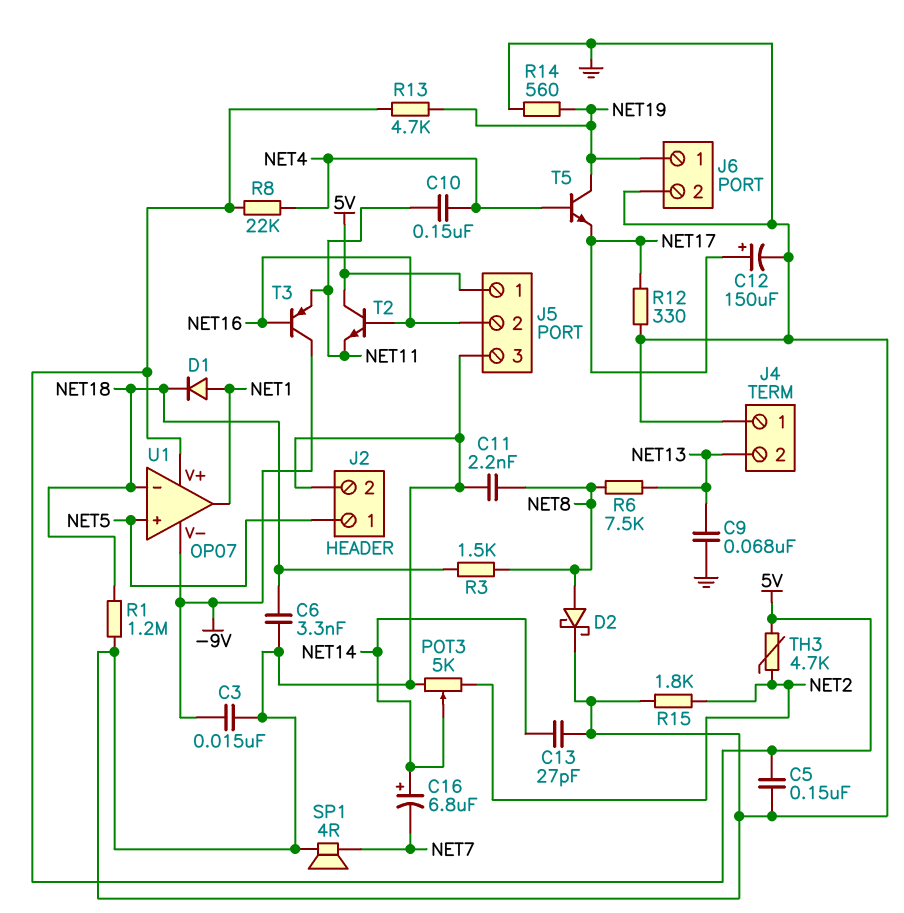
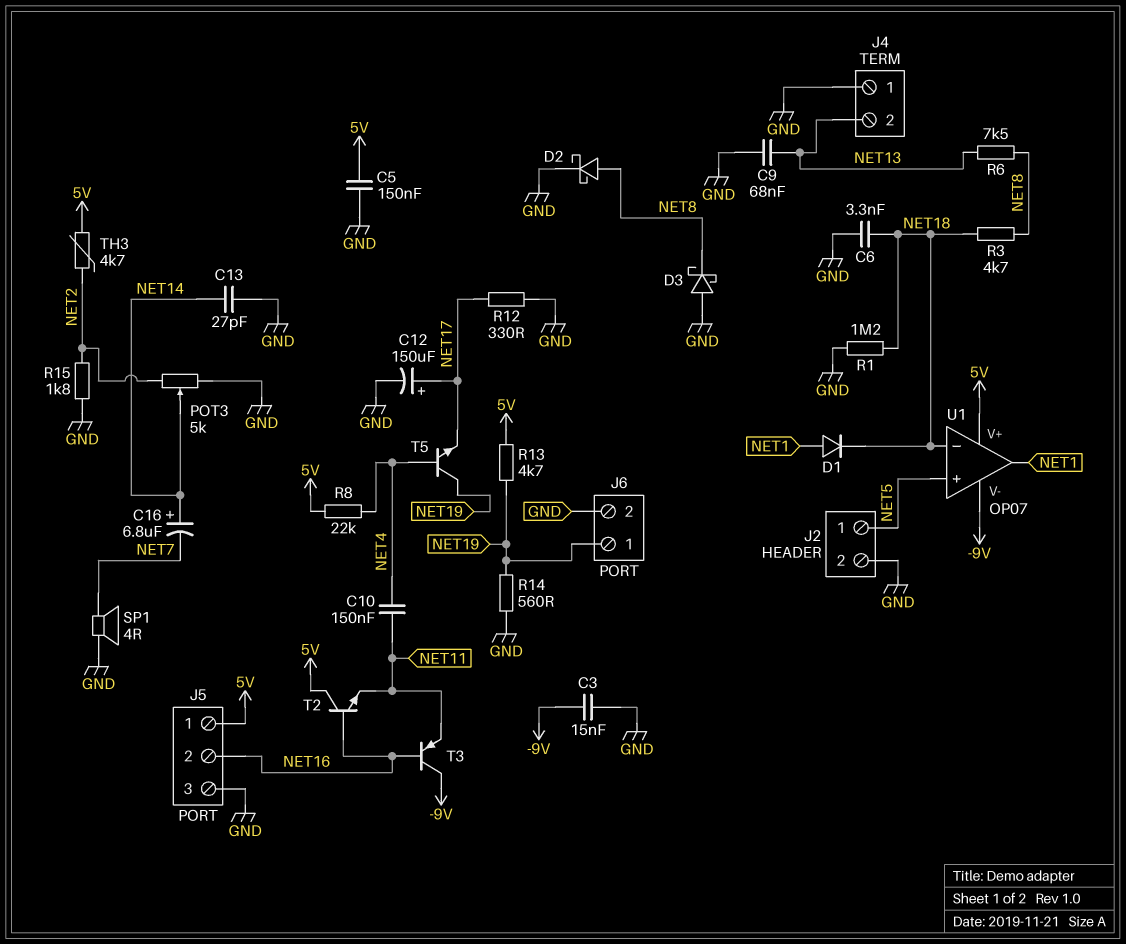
C11: 2.2nF (GND, NET8) -> none
D3: none -> schottky (A GND, K NET8)
R3: 1.5k (NET8, NET18) -> 4.7k (NET8, NET18)

